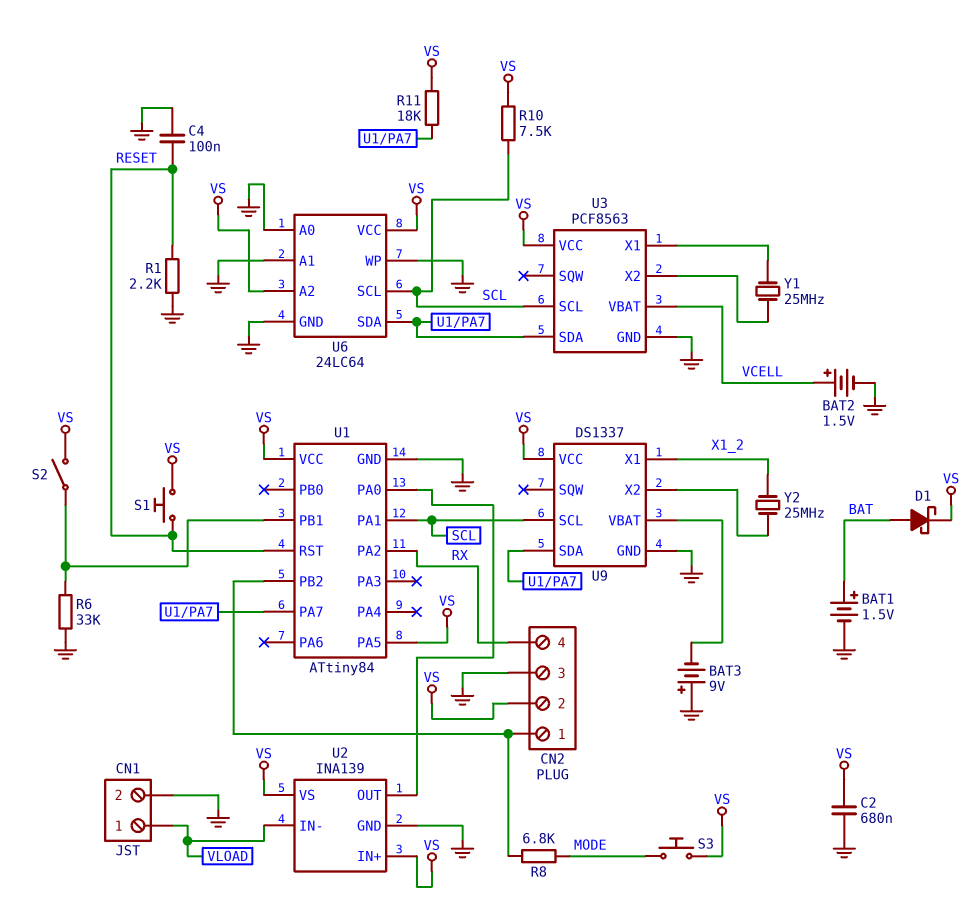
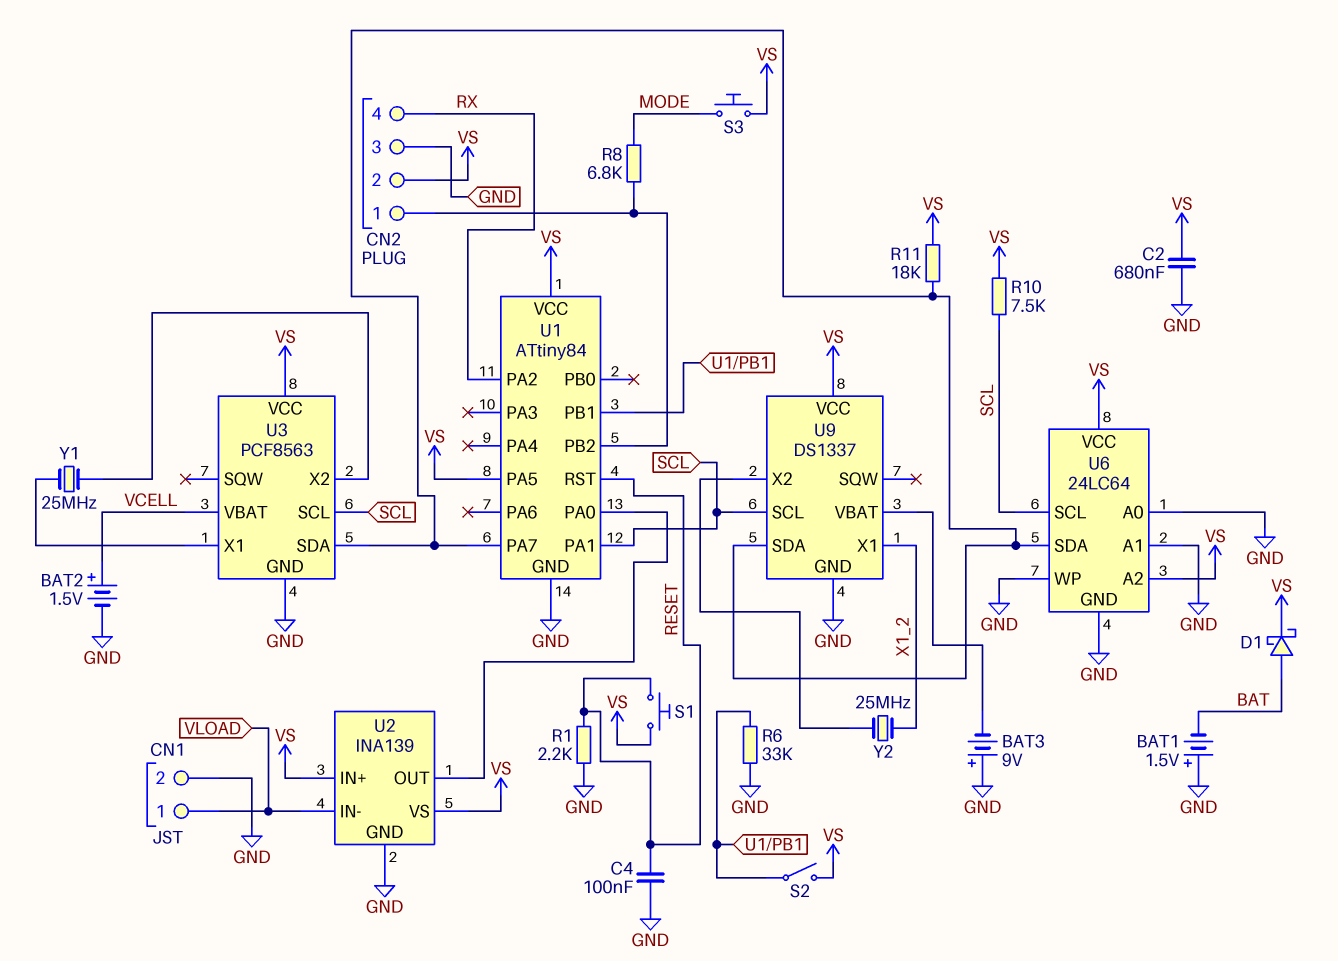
BAT1: 1.5V (plus BAT, minus GND) -> 1.5V (plus GND, minus BAT)

